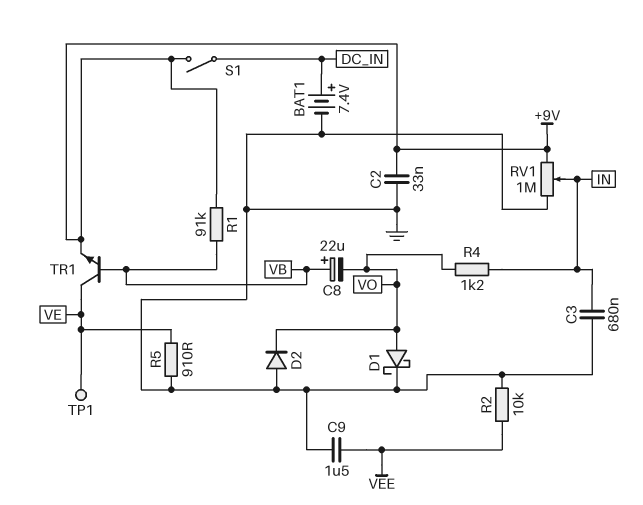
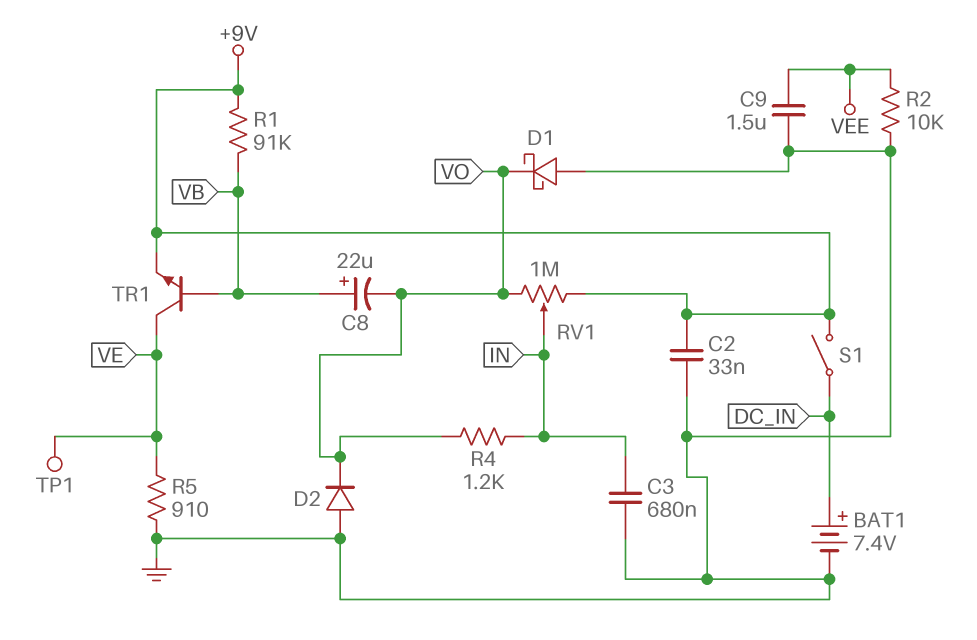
D1: schottky (A VO, K GND) -> schottky (A GND, K VO)
RV1: 1M (+9V, GND, wiper IN) -> 1M (+9V, VO, wiper IN)

